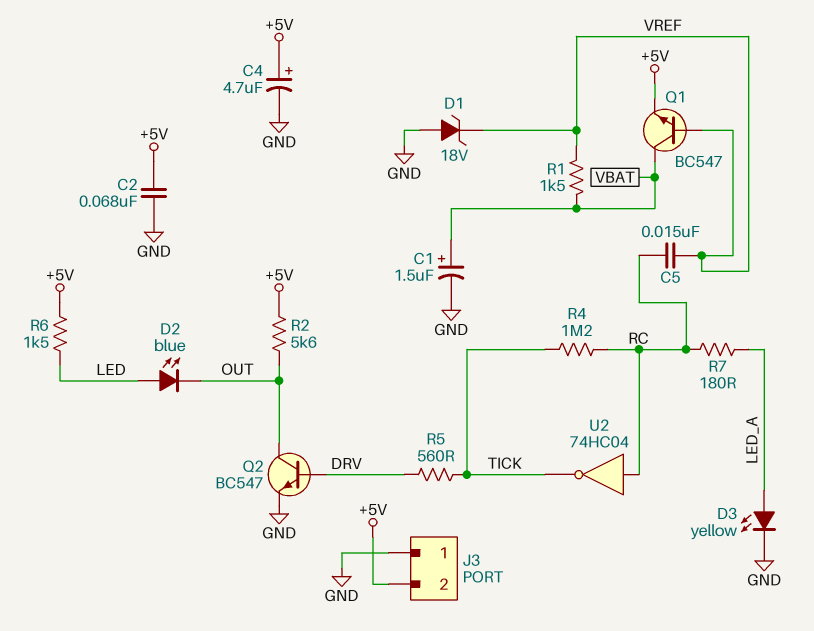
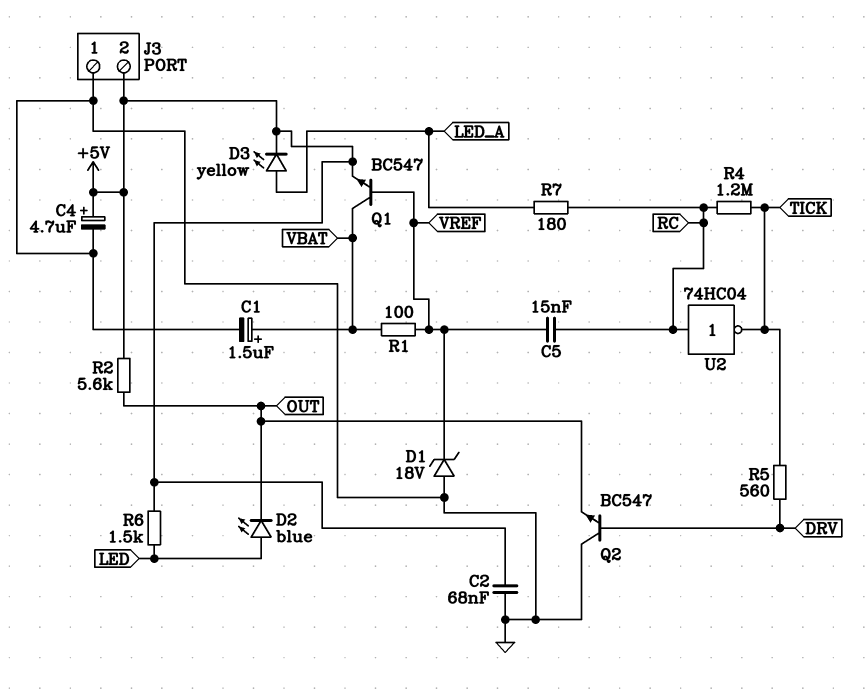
D3: LED yellow (A LED_A, K GND) -> LED yellow (A LED_A, K +5V)
Q2: NPN BC547 (B DRV, C OUT, E GND) -> NPN BC547 (B DRV, C GND, E OUT)
R1: 1.5k (VBAT, VREF) -> 100 (VBAT, VREF)

